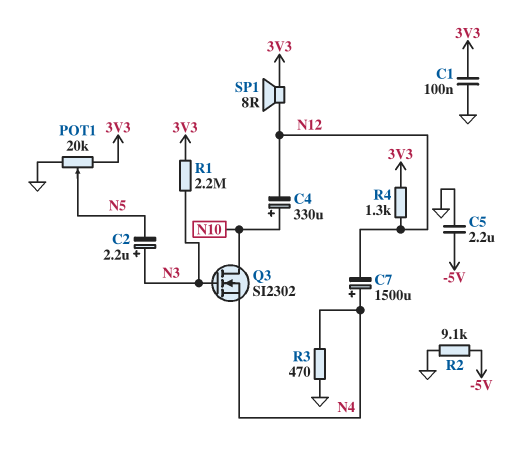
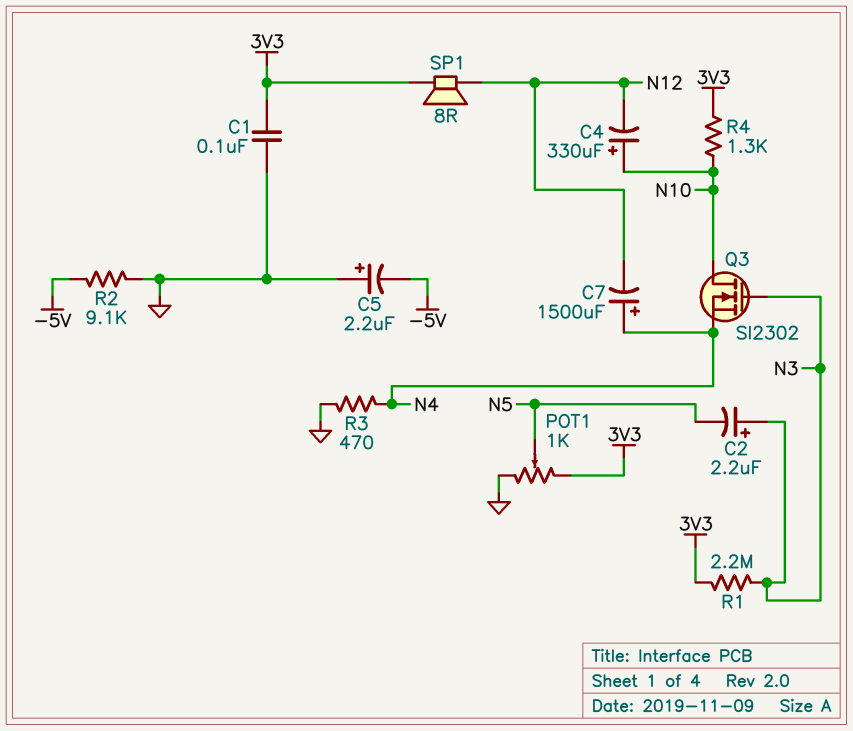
C5: 2.2uF (-5V, GND) -> 2.2uF (plus GND, minus -5V)
POT1: 20k (3V3, GND, wiper N5) -> 1k (3V3, GND, wiper N5)
R4: 1.3k (3V3, N12) -> 1.3k (3V3, N10)

